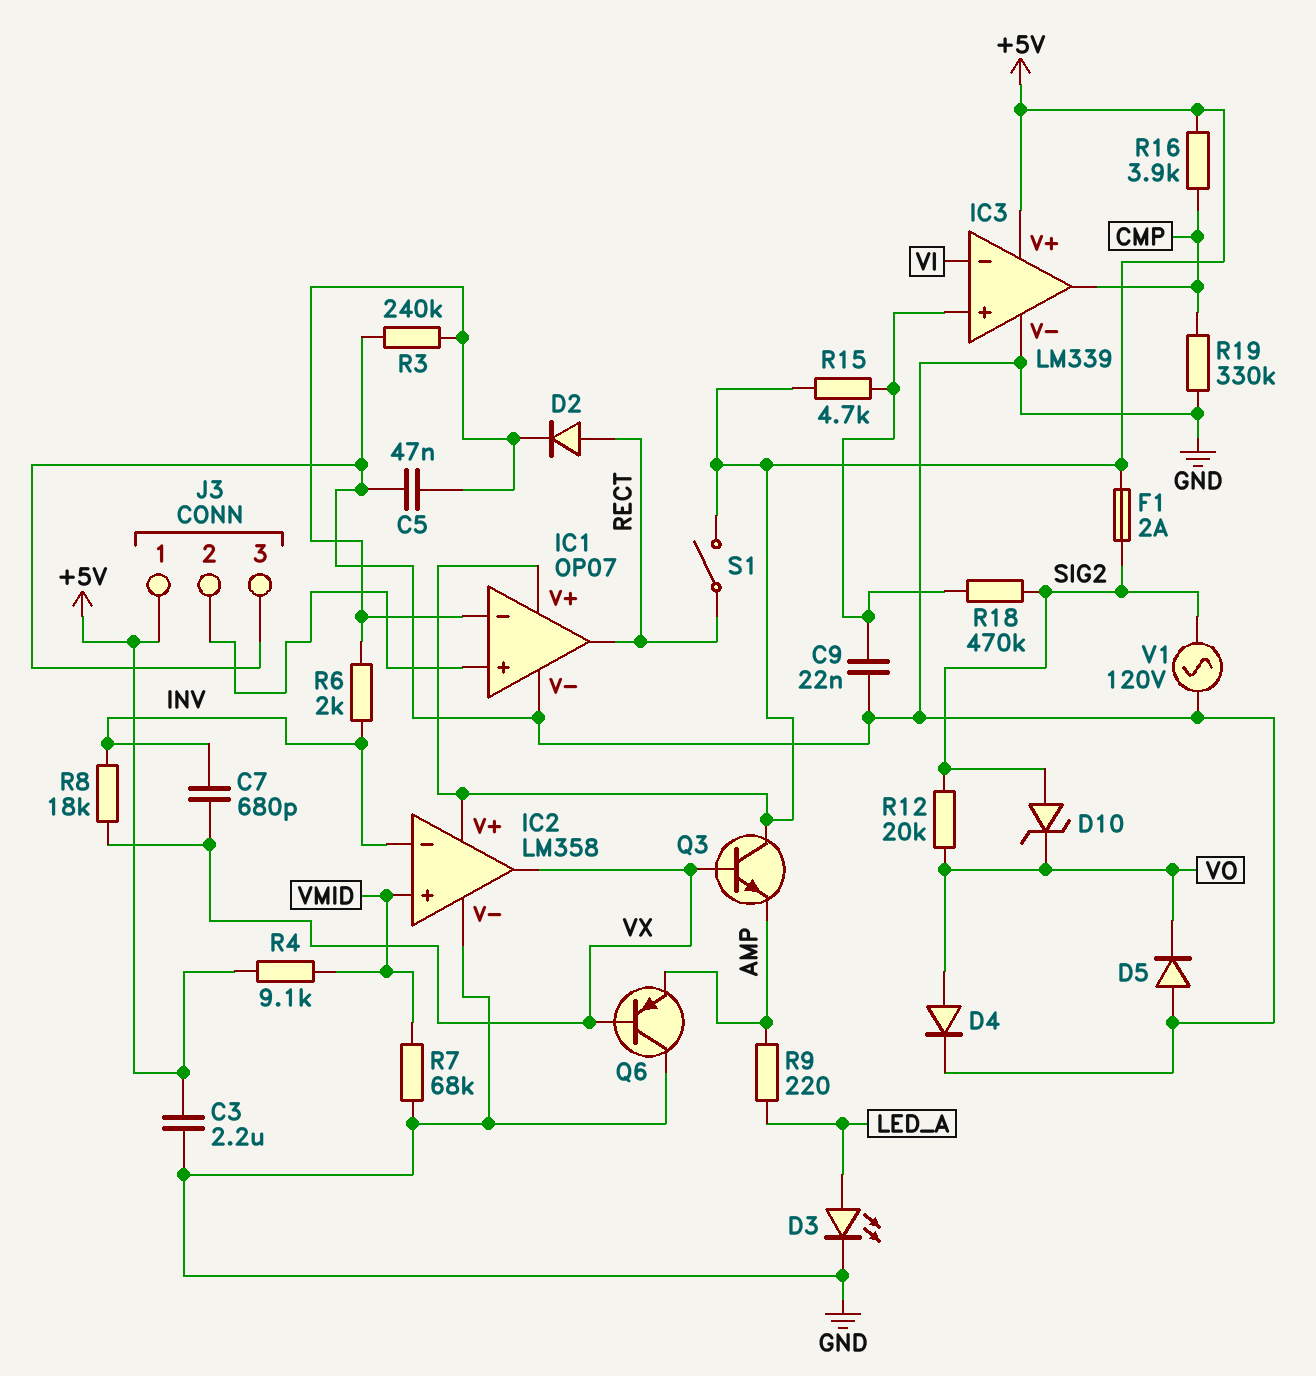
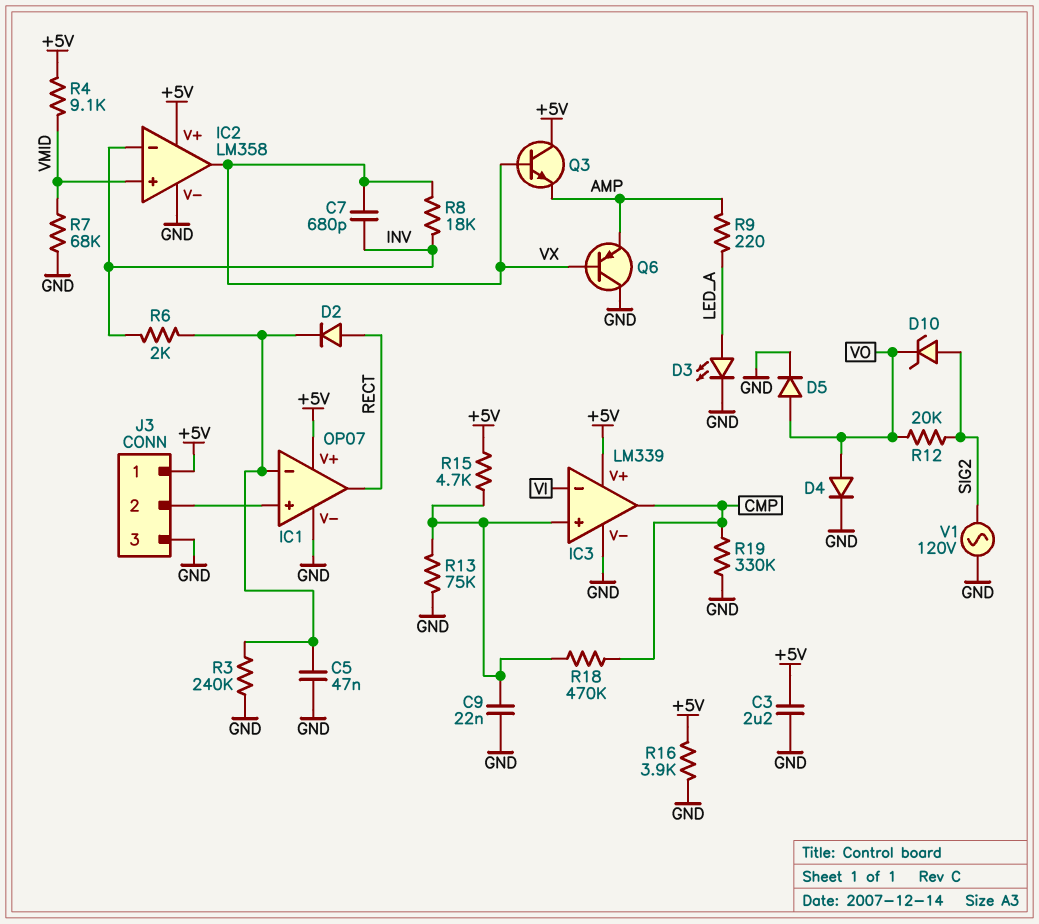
D5: diode (A GND, K VO) -> diode (A VO, K GND)
F1: 2A (+5V, SIG2) -> none
R13: none -> 75k (GND, IC3/in+)
R16: 3.9k (+5V, CMP) -> 3.9k (+5V, GND)
R18: 470k (IC3/in+, SIG2) -> 470k (CMP, IC3/in+)
S1: switch (+5V, RECT) -> none

